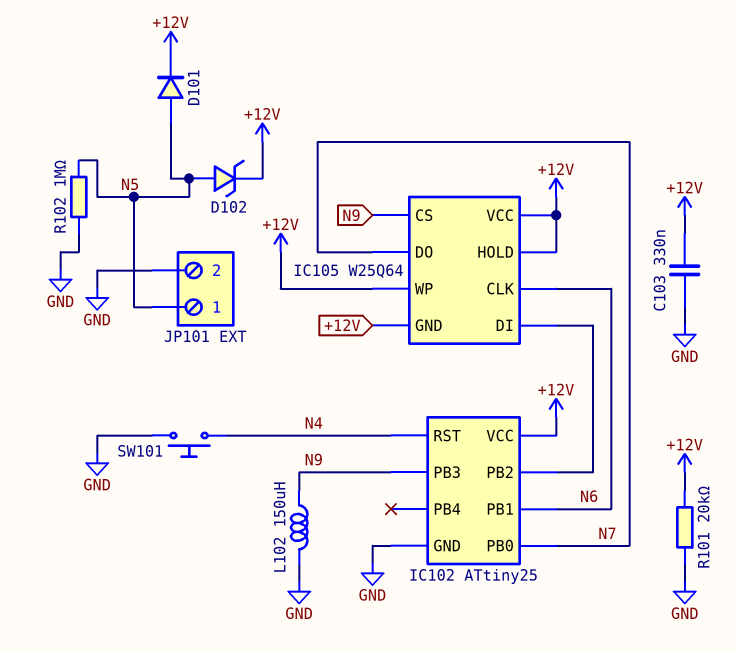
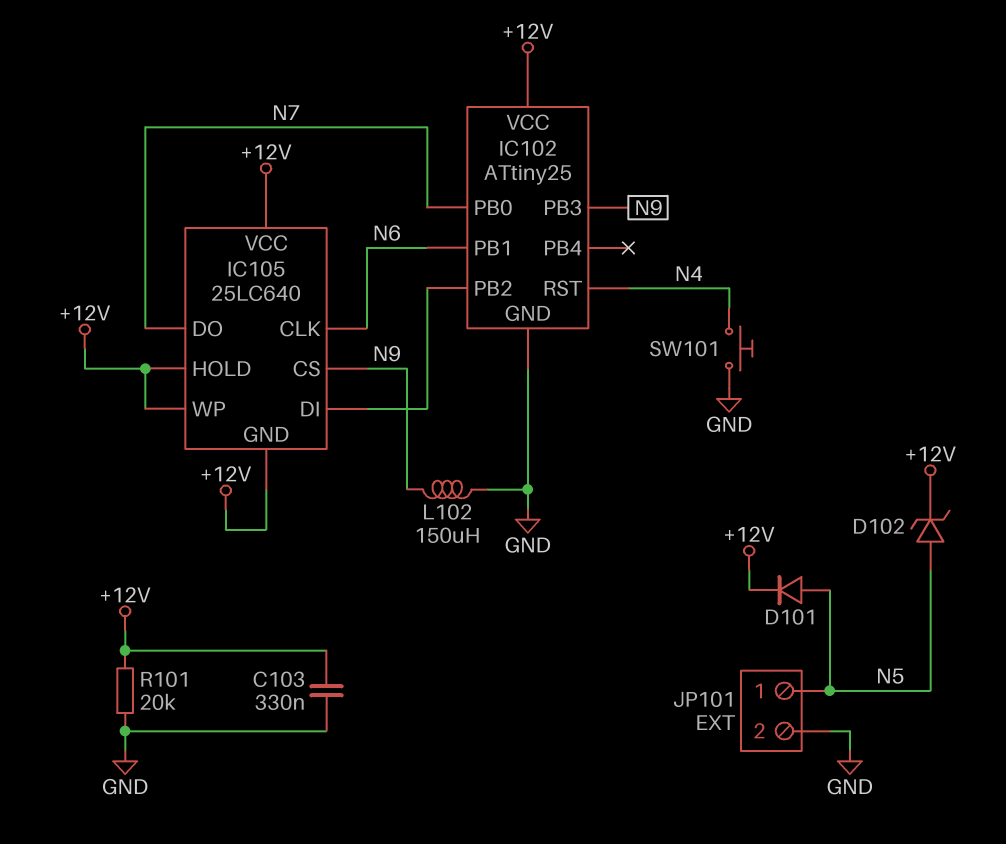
IC105: W25Q64 -> 25LC640
R102: 1M (GND, N5) -> none

